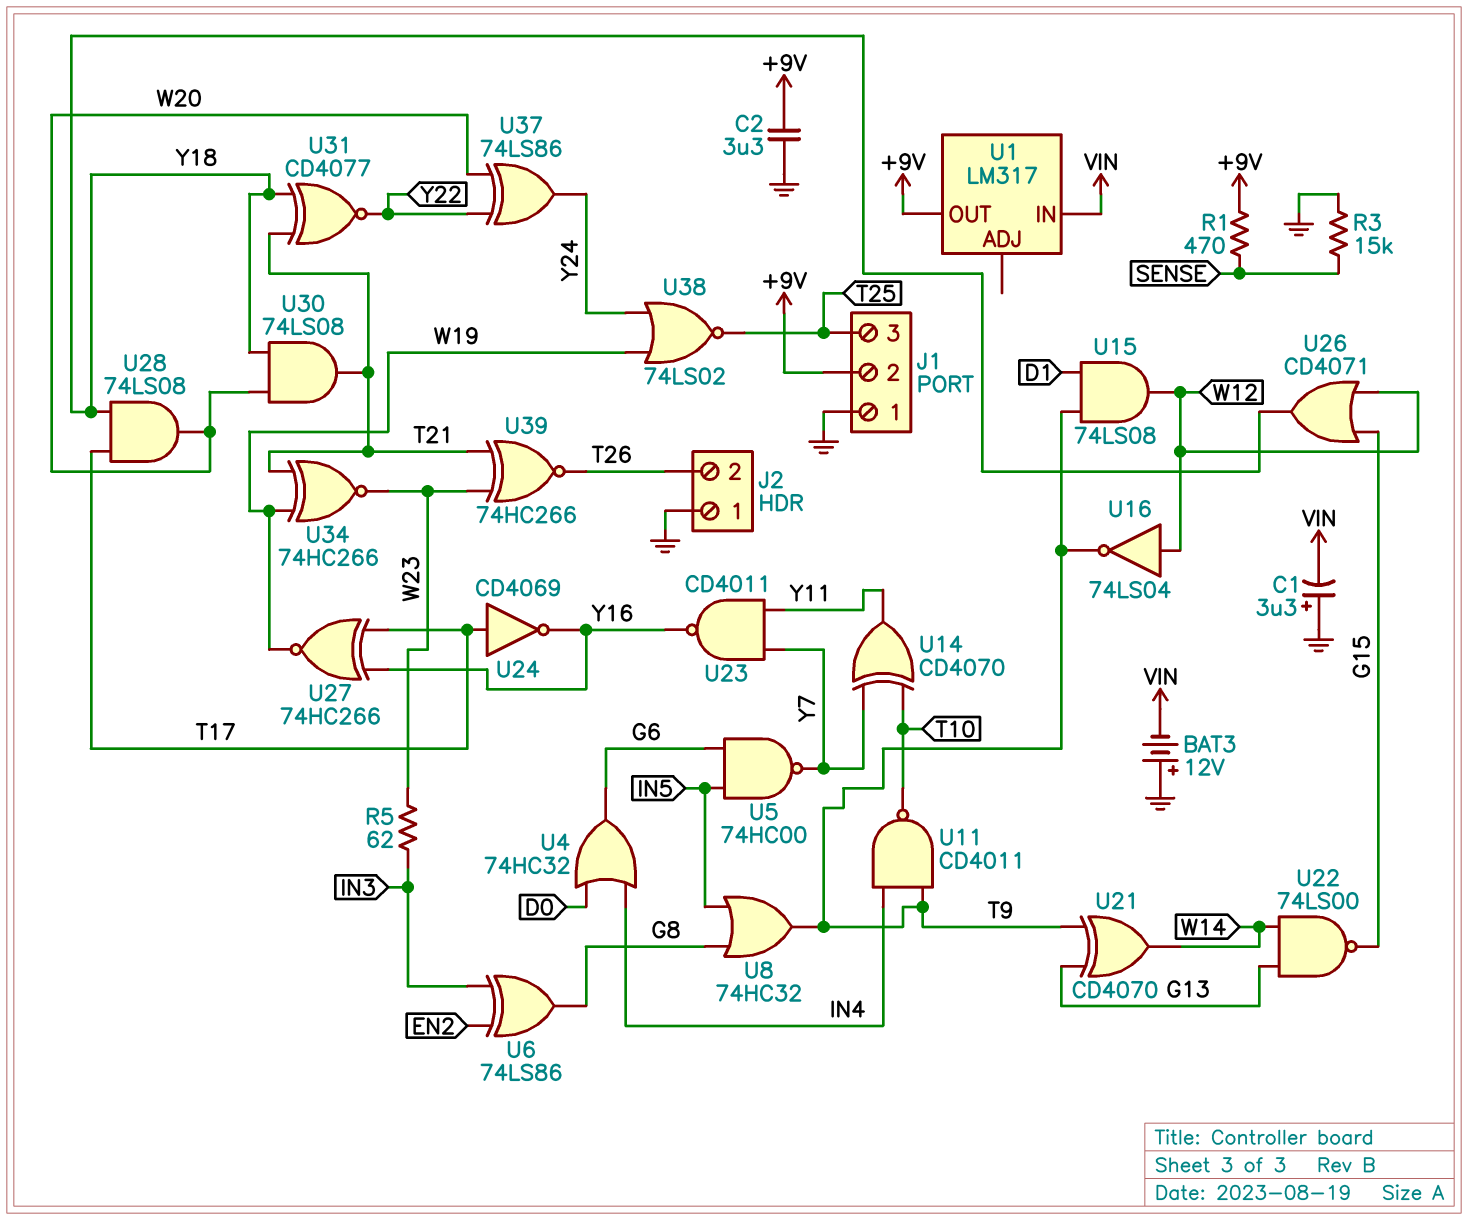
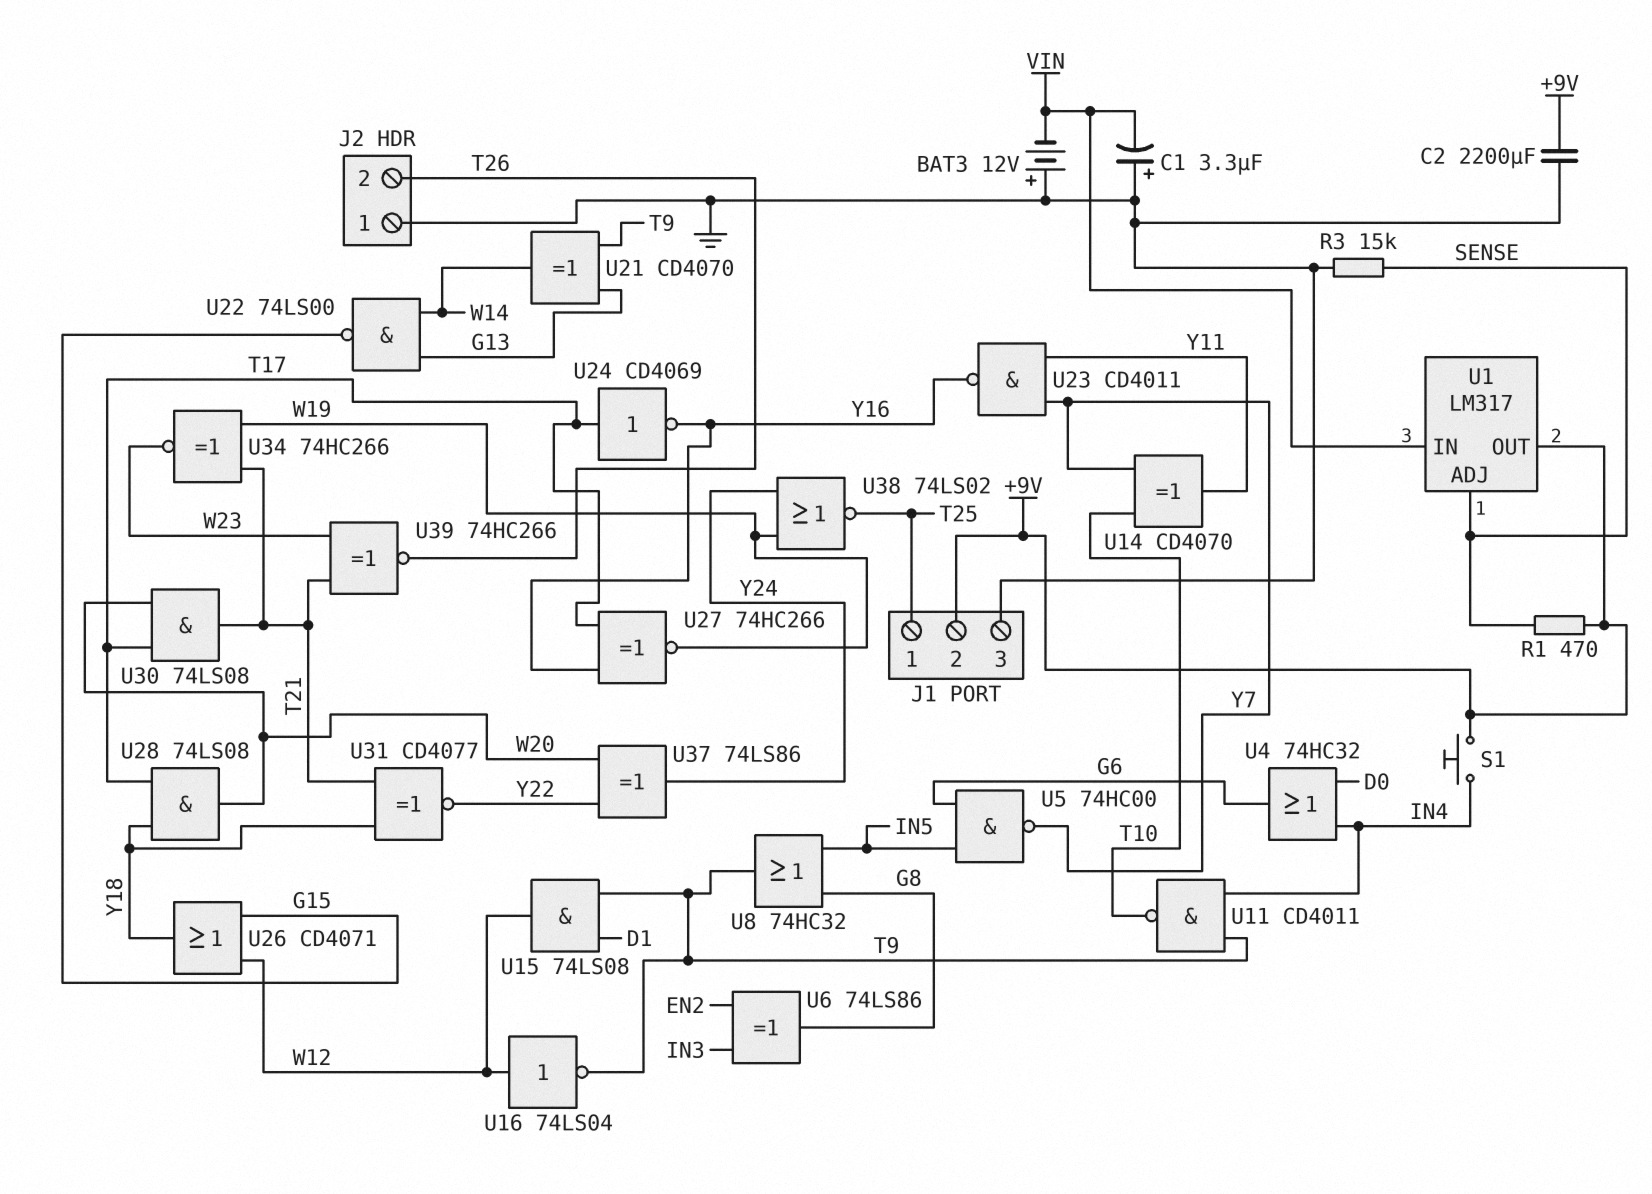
C2: 3.3uF (+9V, GND) -> 2200uF (+9V, GND)
J1 pin 1: GND -> T25
J1 pin 3: T25 -> GND
R5: 62 (IN3, W23) -> none
S1: none -> button (+9V, IN4)
U1 pin ADJ: none -> SENSE
U30: AND 74LS08 (in W20, in Y18, out T21) -> AND 74LS08 (in T17, in W20, out T21)

